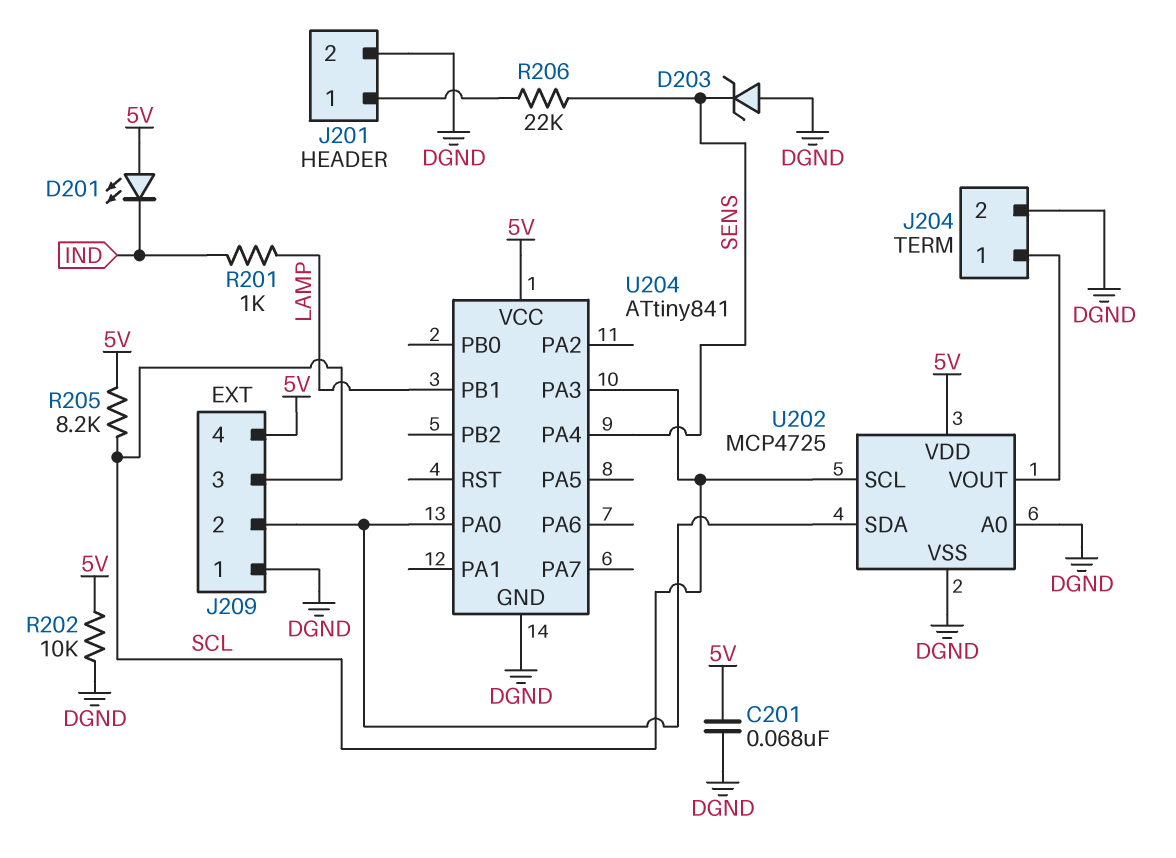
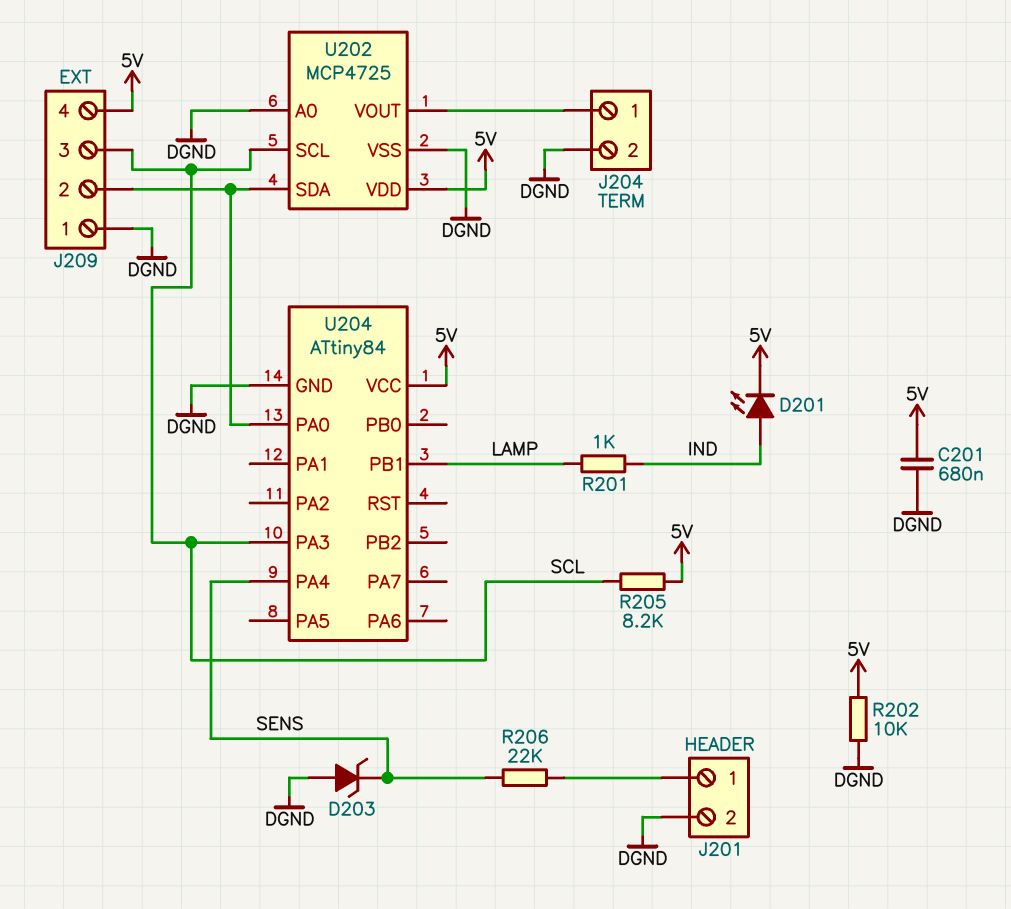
C201: 68nF (5V, DGND) -> 680nF (5V, DGND)
D201: LED (A 5V, K IND) -> LED (A IND, K 5V)
U204: ATtiny841 -> ATtiny84

